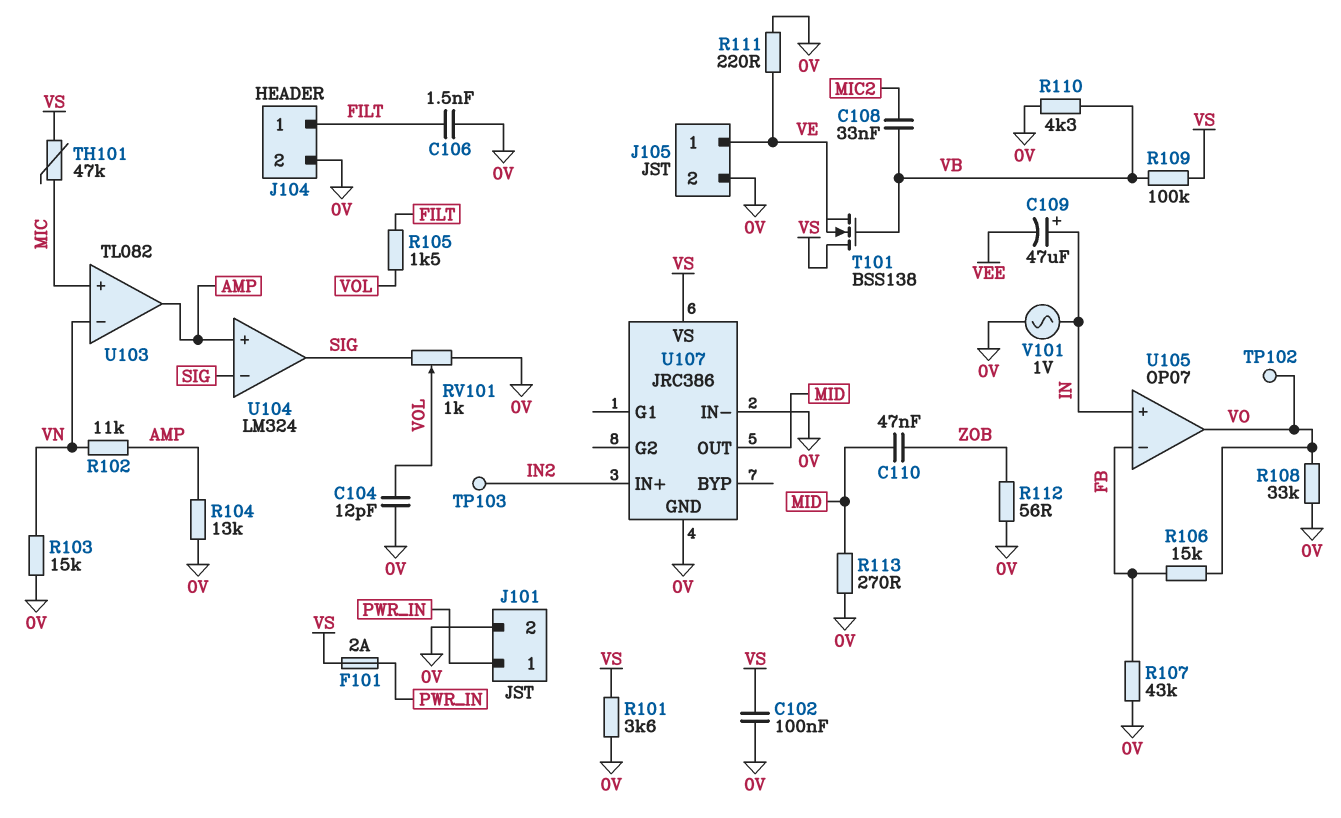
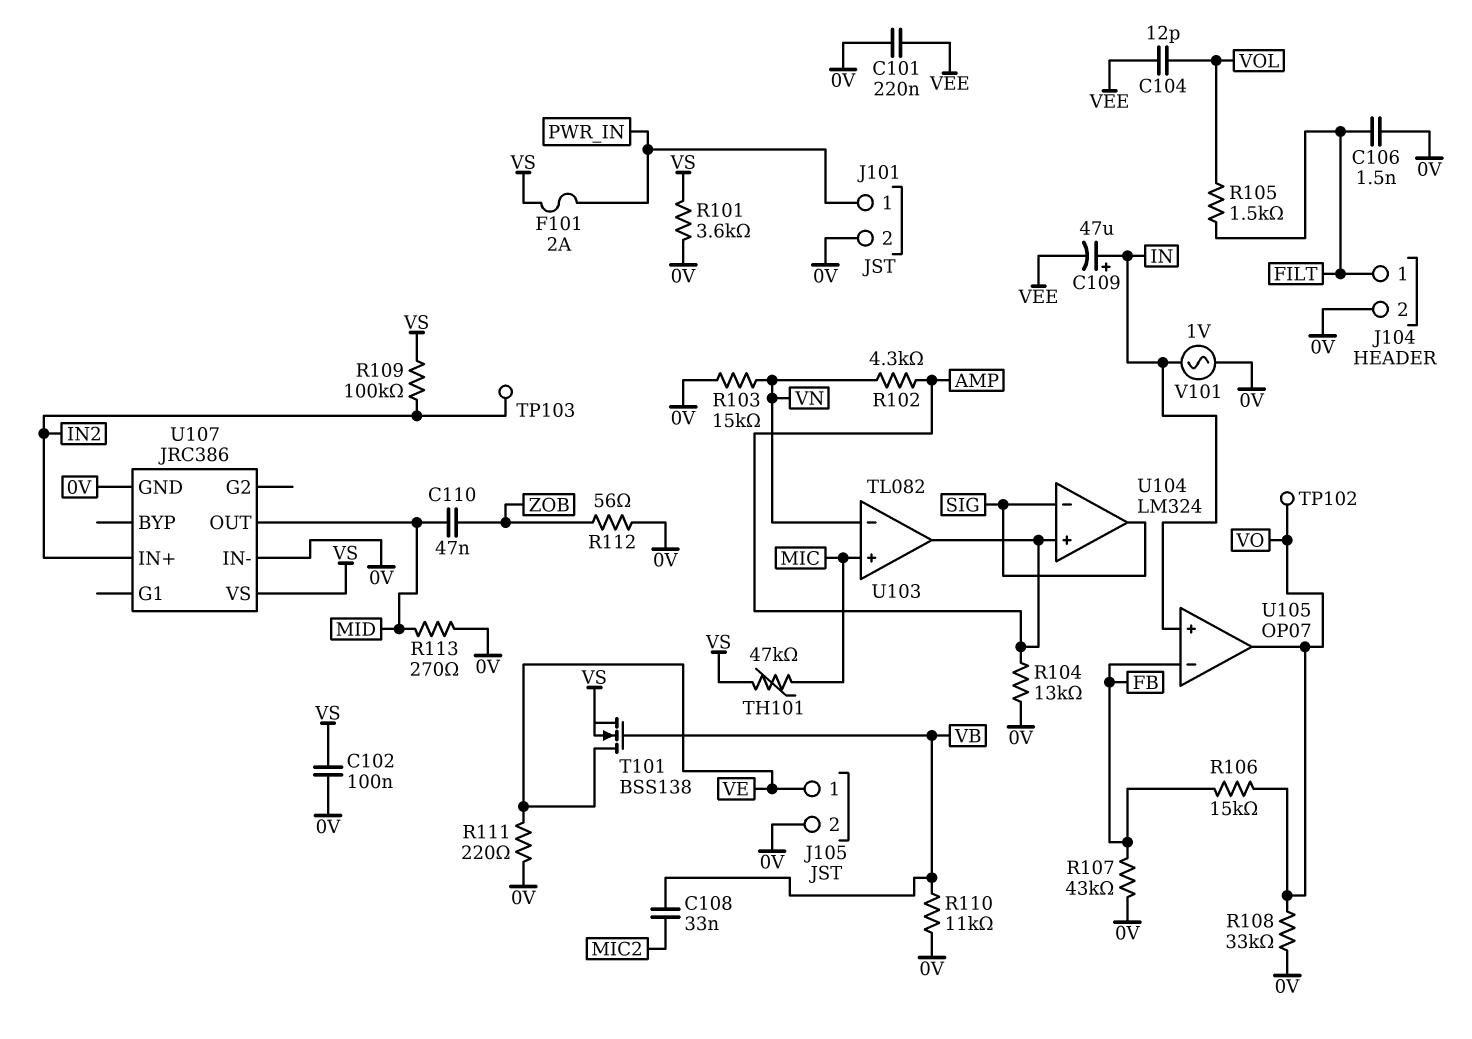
C101: none -> 220nF (0V, VEE)
C104: 12pF (0V, VOL) -> 12pF (VEE, VOL)
R102: 11k (AMP, VN) -> 4.3k (AMP, VN)
R109: 100k (VB, VS) -> 100k (IN2, VS)
R110: 4.3k (0V, VB) -> 11k (0V, VB)
RV101: 1k (0V, SIG, wiper VOL) -> none
T101: NMOS BSS138 (G VB, D VS, S VE) -> NMOS BSS138 (G VB, D VE, S VS)

